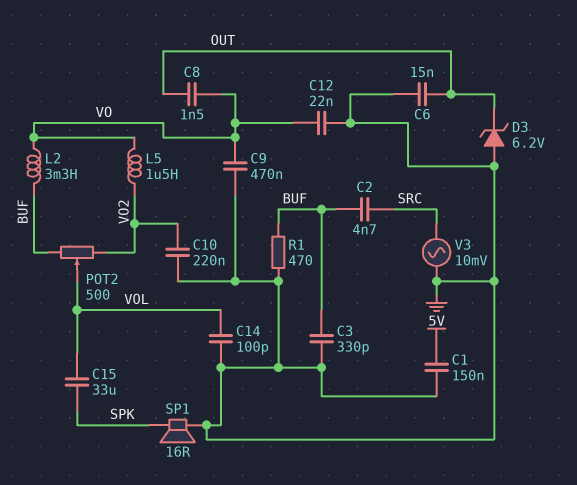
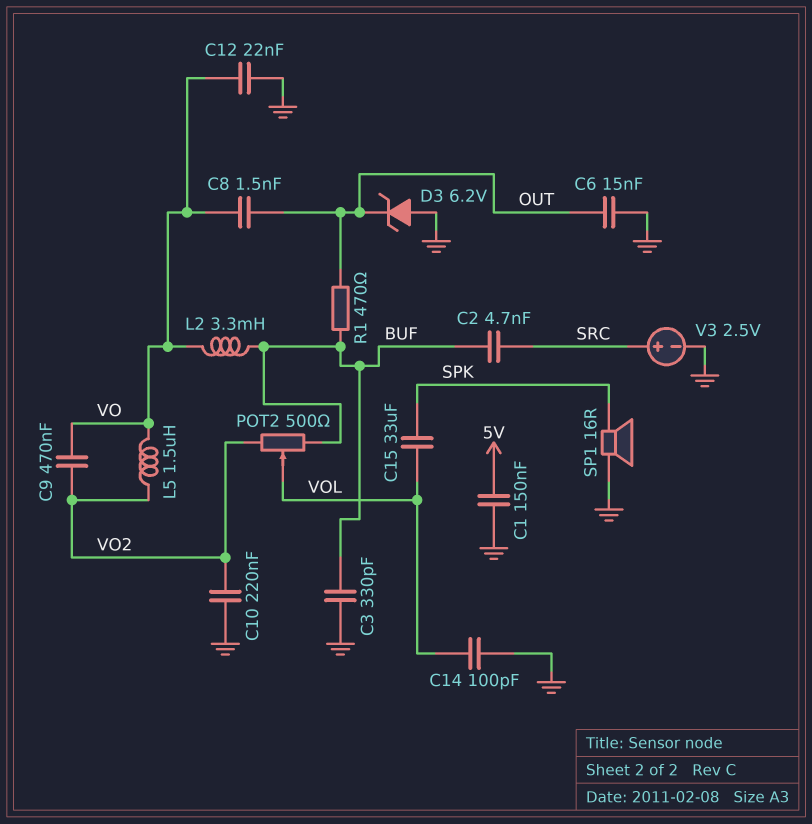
C9: 470nF (GND, VO) -> 470nF (VO, VO2)
R1: 470 (BUF, GND) -> 470 (BUF, OUT)
V3: AC 10mV (GND, SRC) -> 2.5V (plus SRC, minus GND)

